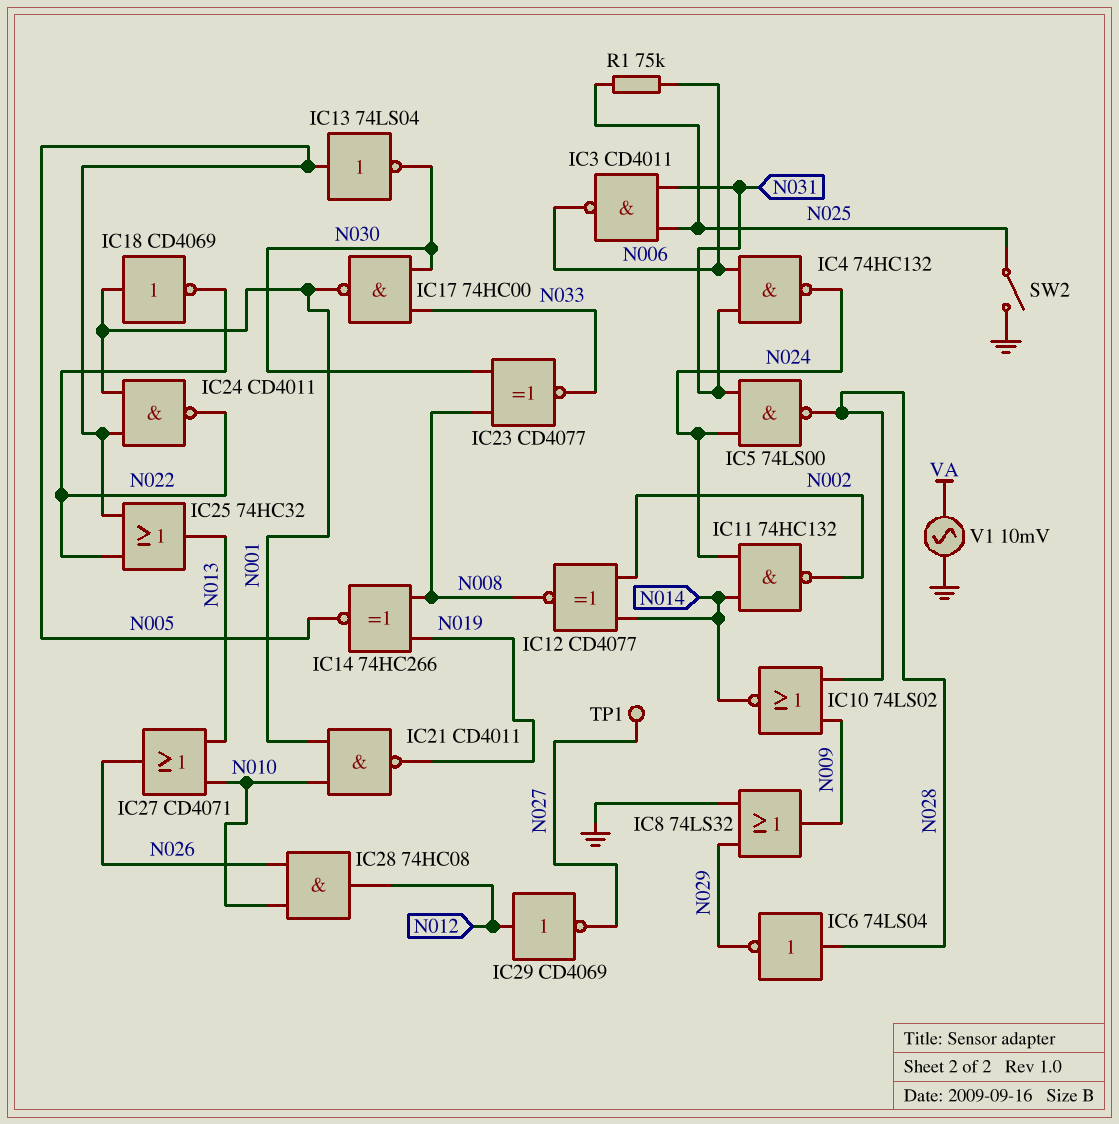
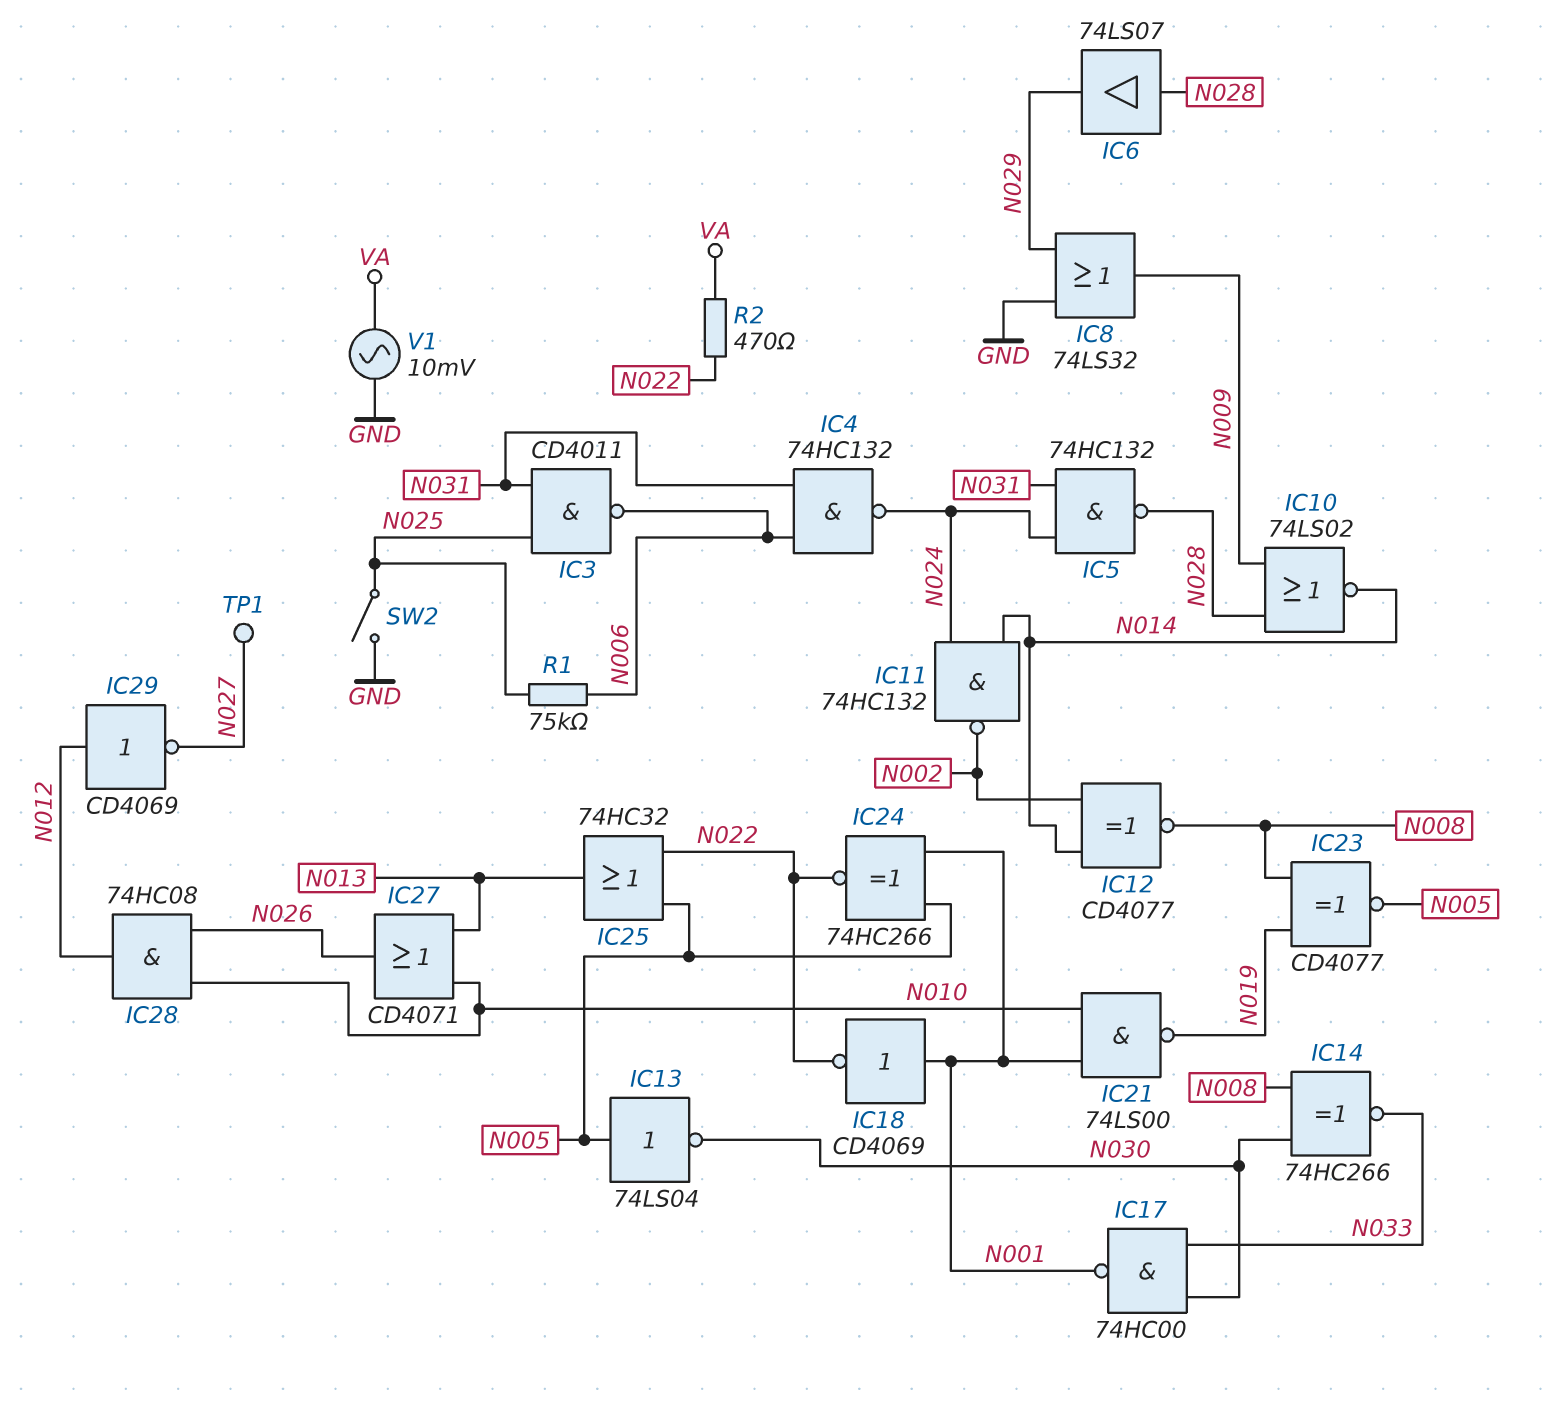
IC5: NAND 74LS00 (in N024, in N031, out N028) -> NAND 74HC132 (in N024, in N031, out N028)
IC6: NOT 74LS04 (in N028, out N029) -> buffer 74LS07 (in N028, out N029)
IC14: XNOR 74HC266 (in N008, in N019, out N005) -> XNOR 74HC266 (in N008, in N030, out N033)
IC21: NAND CD4011 (in N001, in N010, out N019) -> NAND 74LS00 (in N001, in N010, out N019)
IC23: XNOR CD4077 (in N008, in N030, out N033) -> XNOR CD4077 (in N008, in N019, out N005)
IC24: NAND CD4011 (in N001, in N005, out N022) -> XNOR 74HC266 (in N001, in N005, out N022)
R2: none -> 470 (N022, VA)

